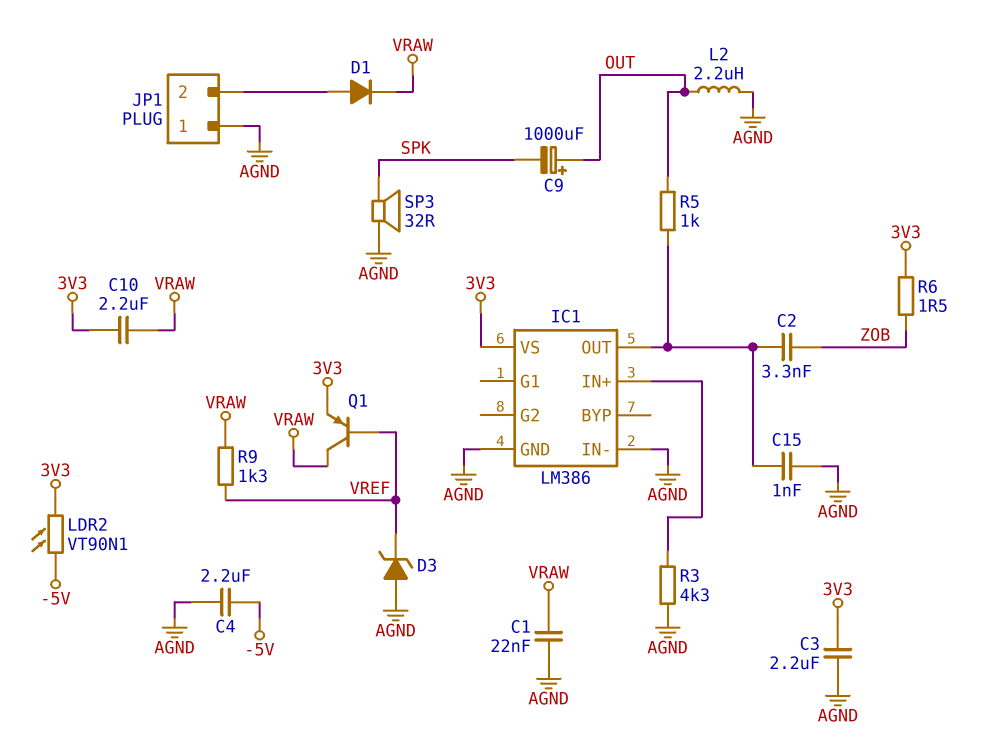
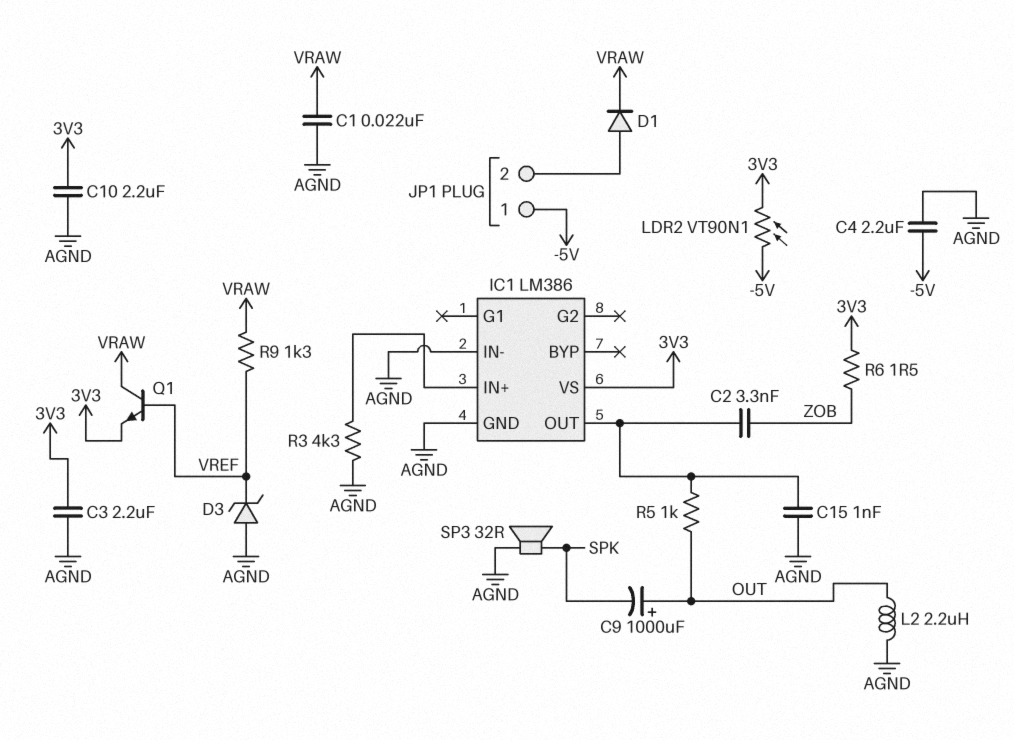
C10: 2.2uF (3V3, VRAW) -> 2.2uF (3V3, AGND)
JP1 pin 1: AGND -> -5V
Q1: PNP (B VREF, C VRAW, E 3V3) -> NPN (B VREF, C VRAW, E 3V3)

